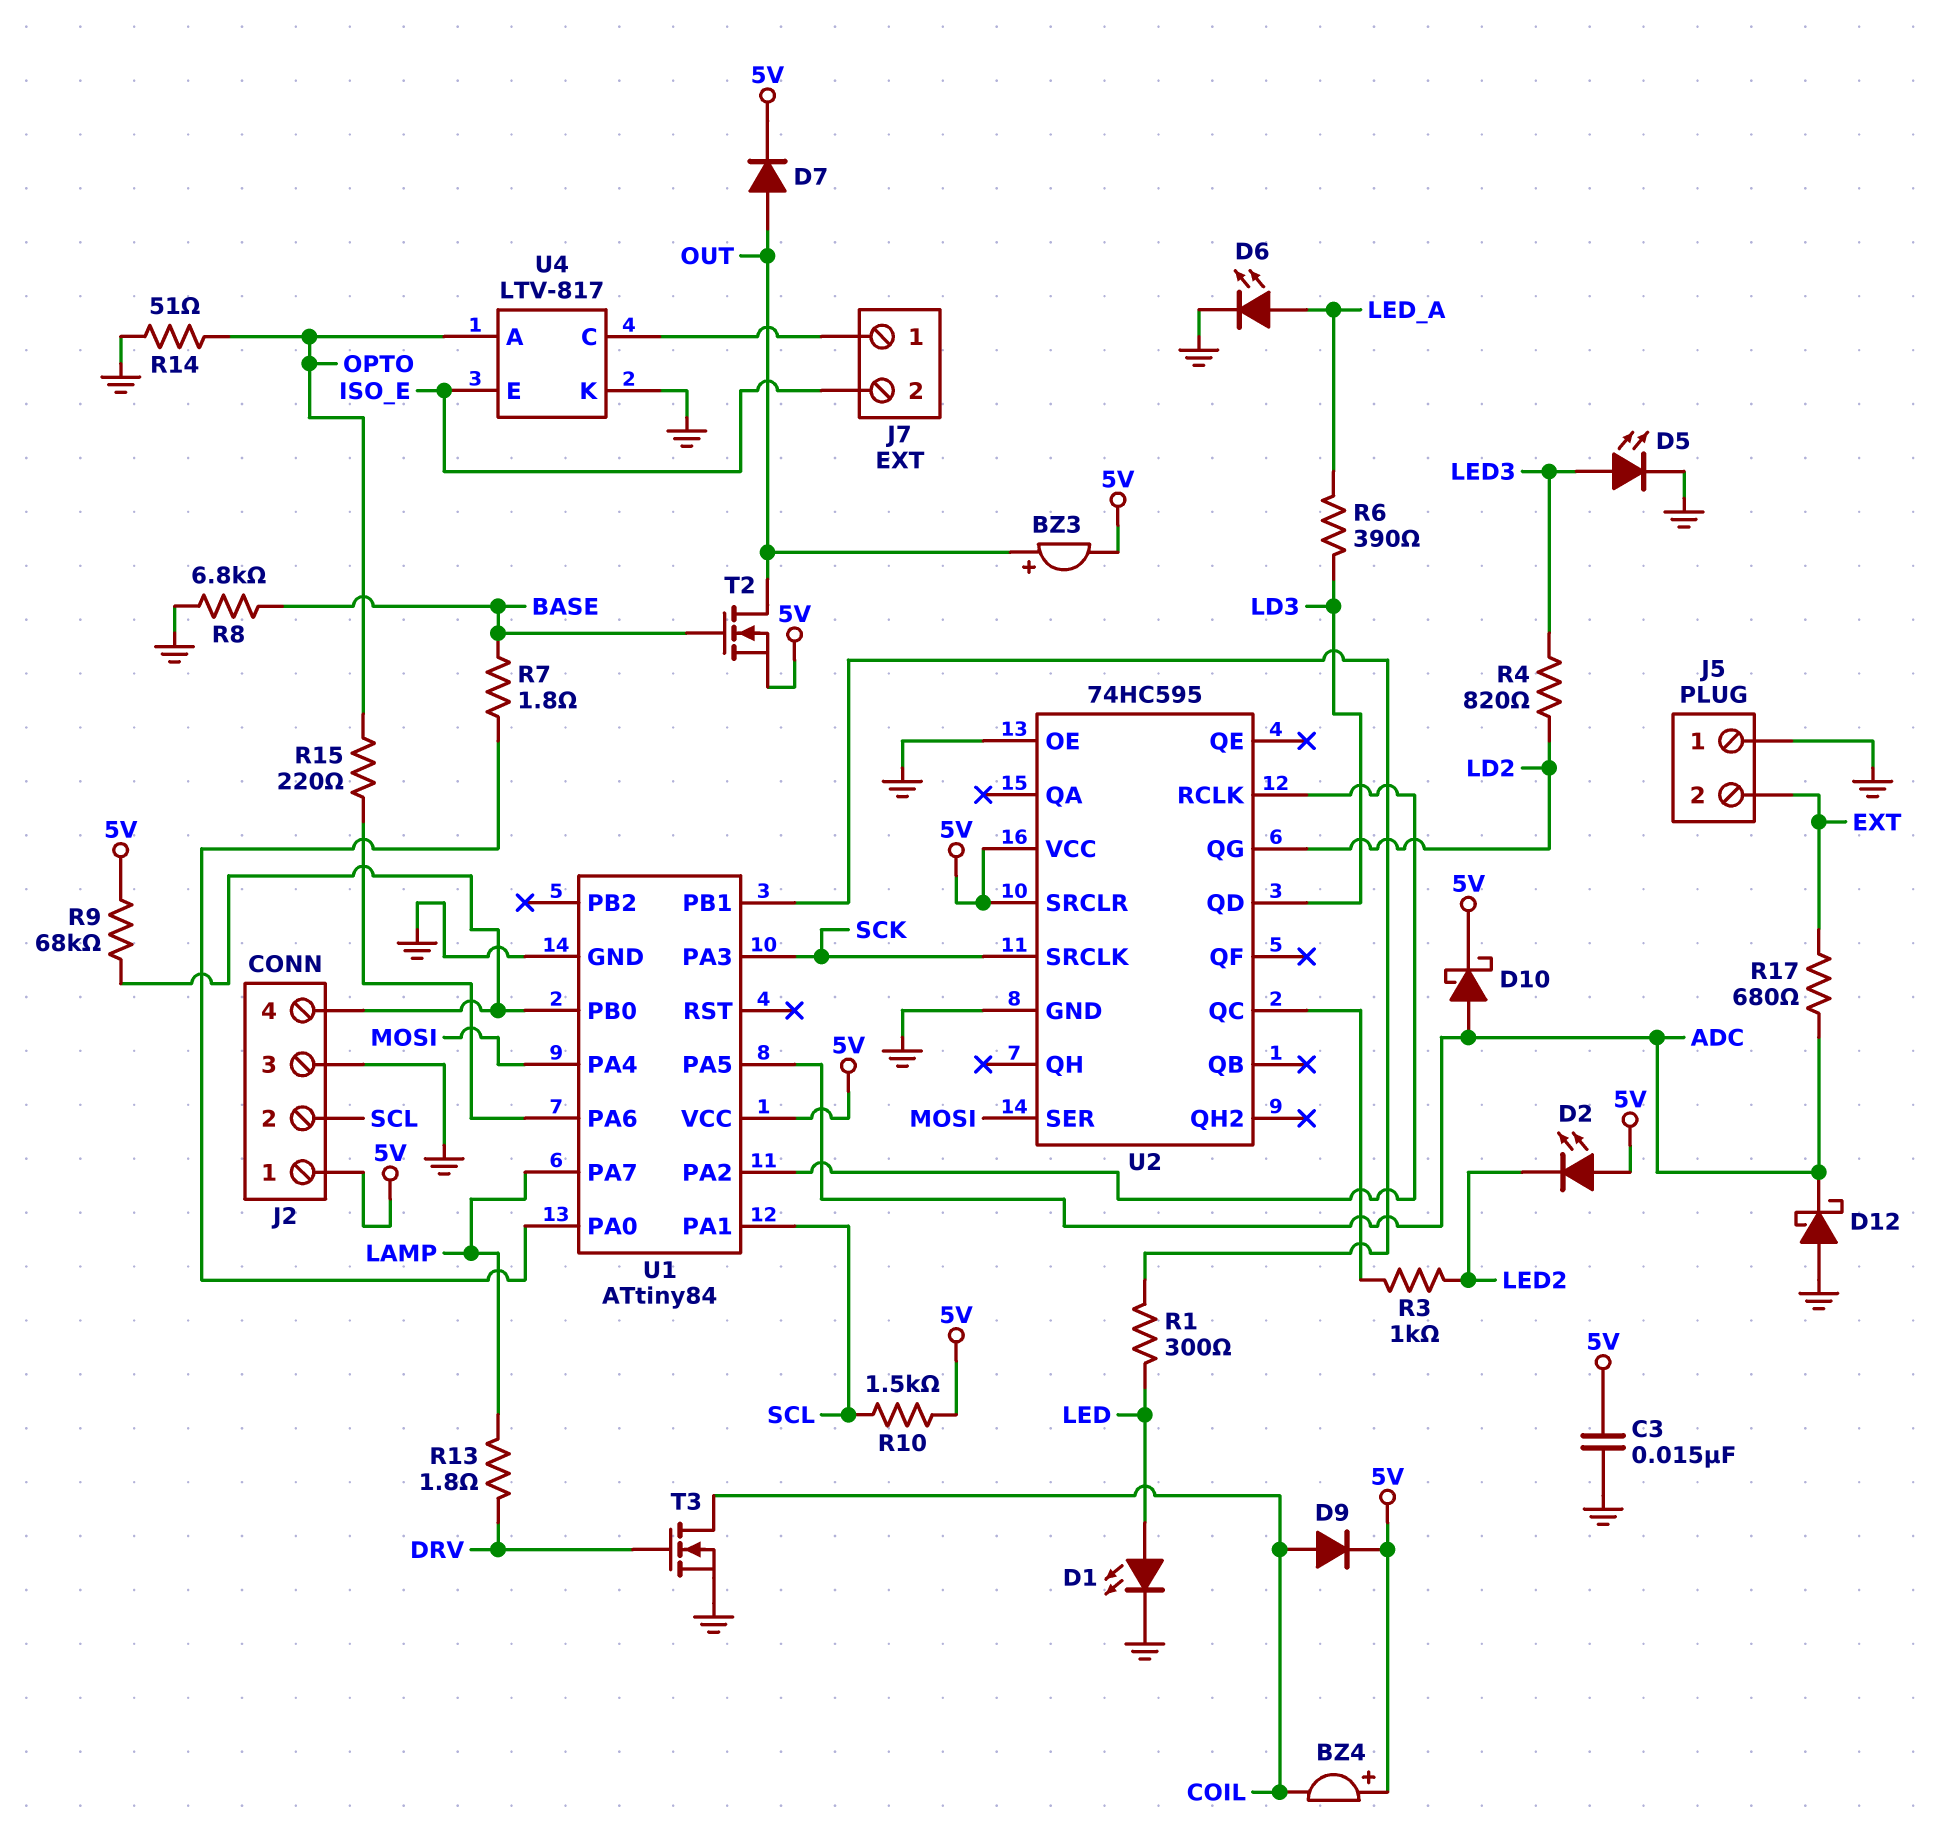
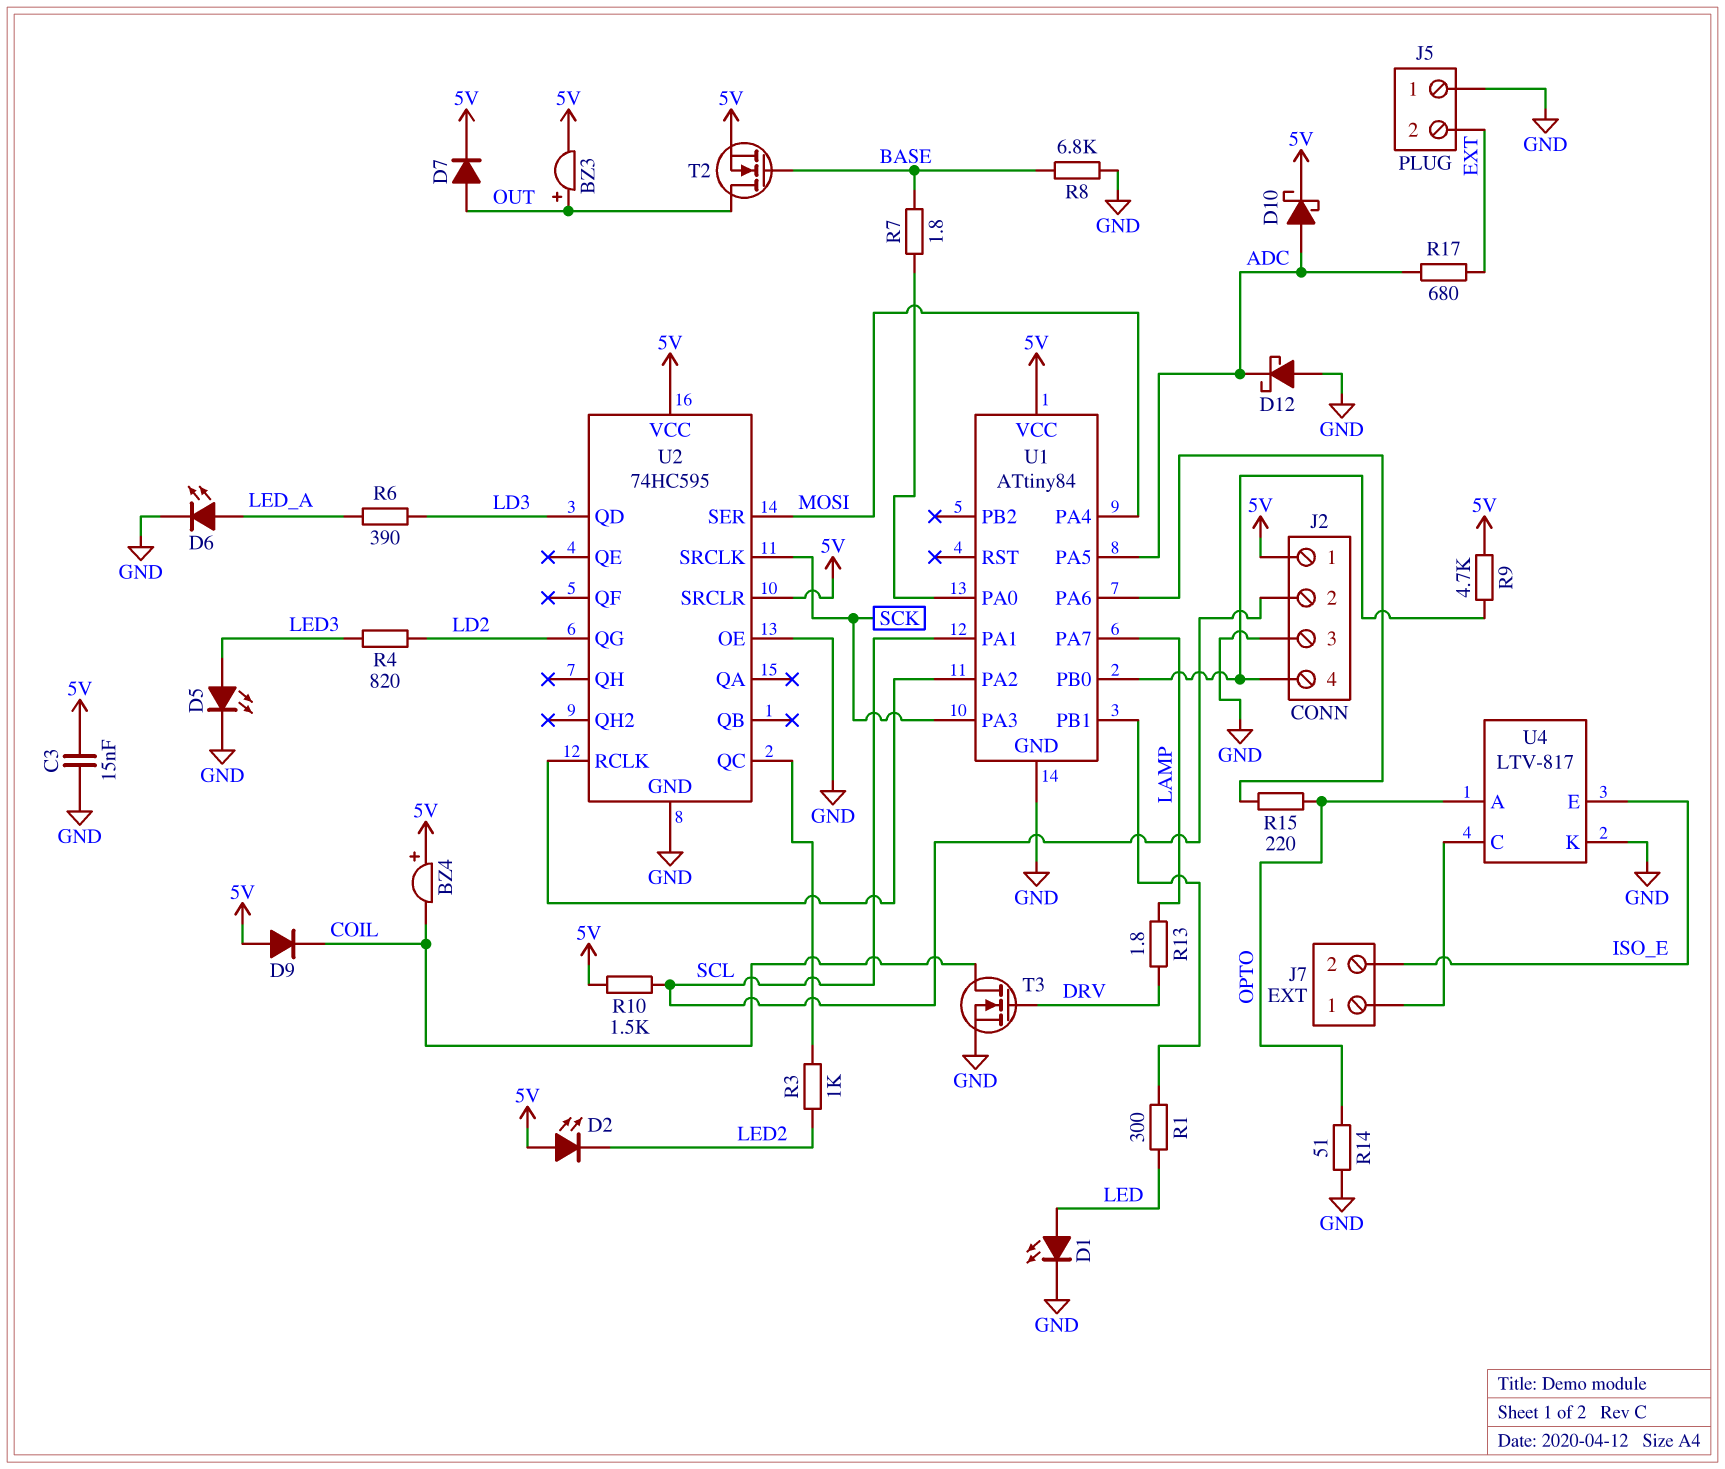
D9: diode (A COIL, K 5V) -> diode (A 5V, K COIL)
R9: 68k (5V, J2/4) -> 4.7k (5V, J2/4)

